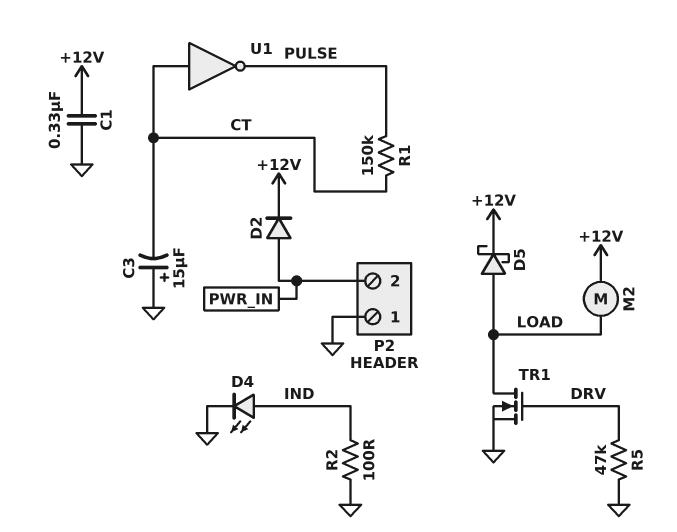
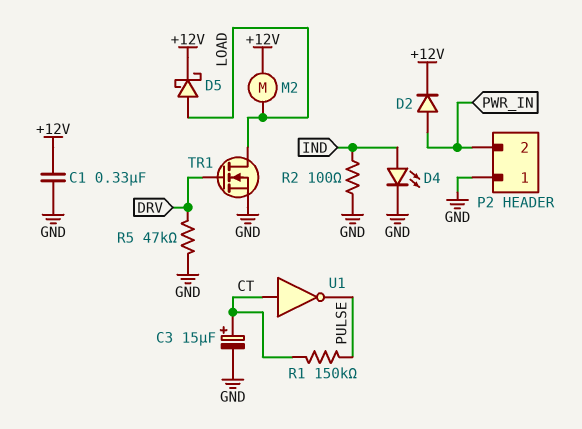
C3: 15uF (plus GND, minus CT) -> 15uF (plus CT, minus GND)

